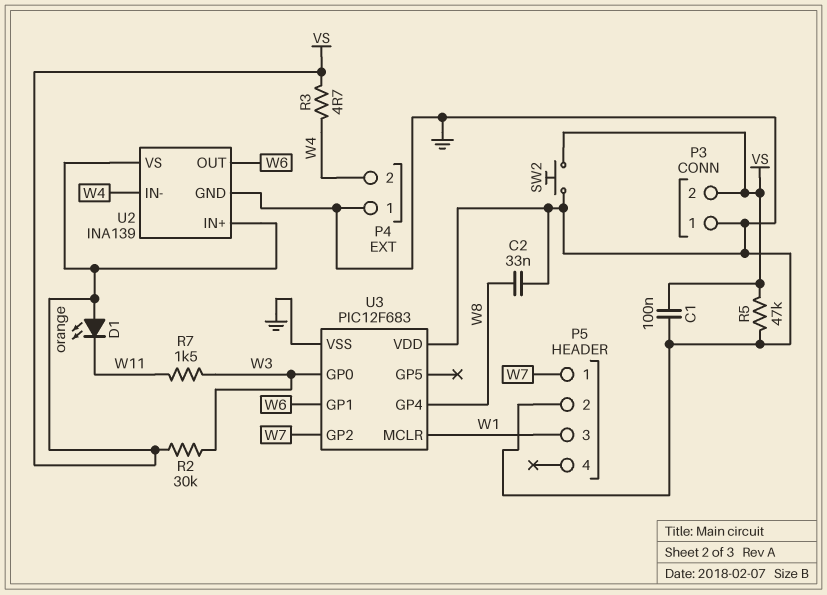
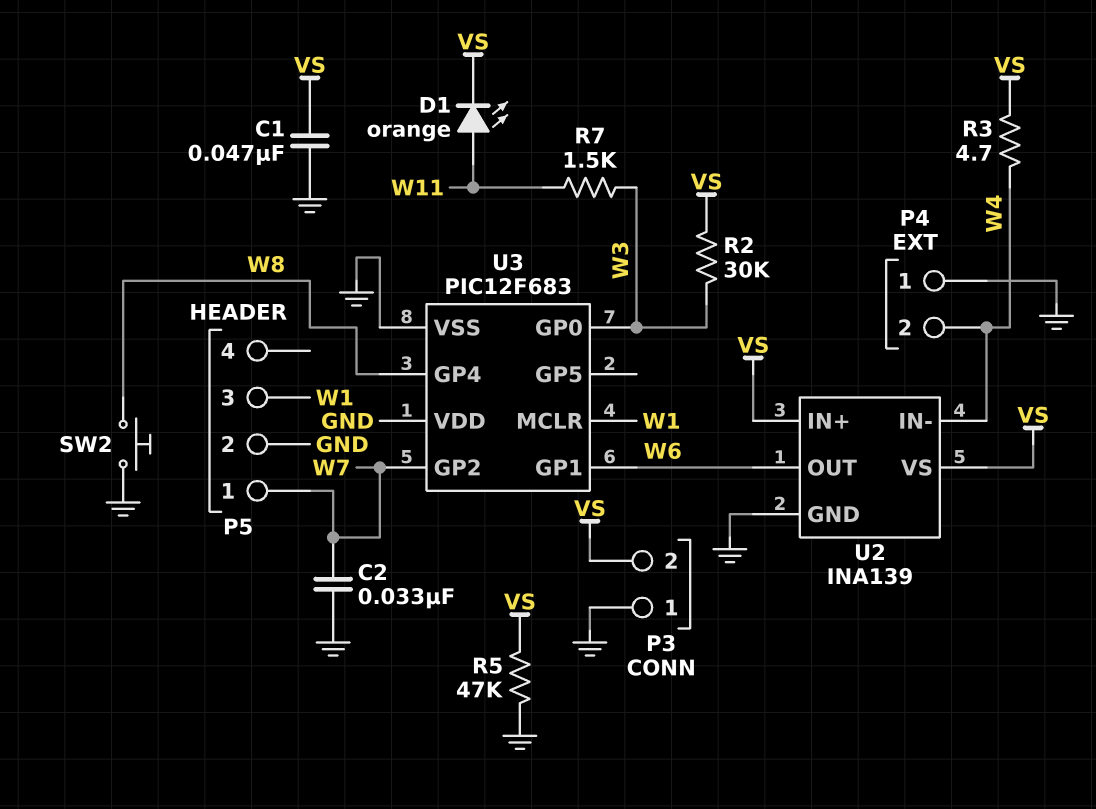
C1: 100nF (GND, VS) -> 47nF (GND, VS)
C2: 33nF (GND, W8) -> 33nF (GND, W7)
D1: LED orange (A VS, K W11) -> LED orange (A W11, K VS)
SW2: button (GND, VS) -> button (GND, W8)

